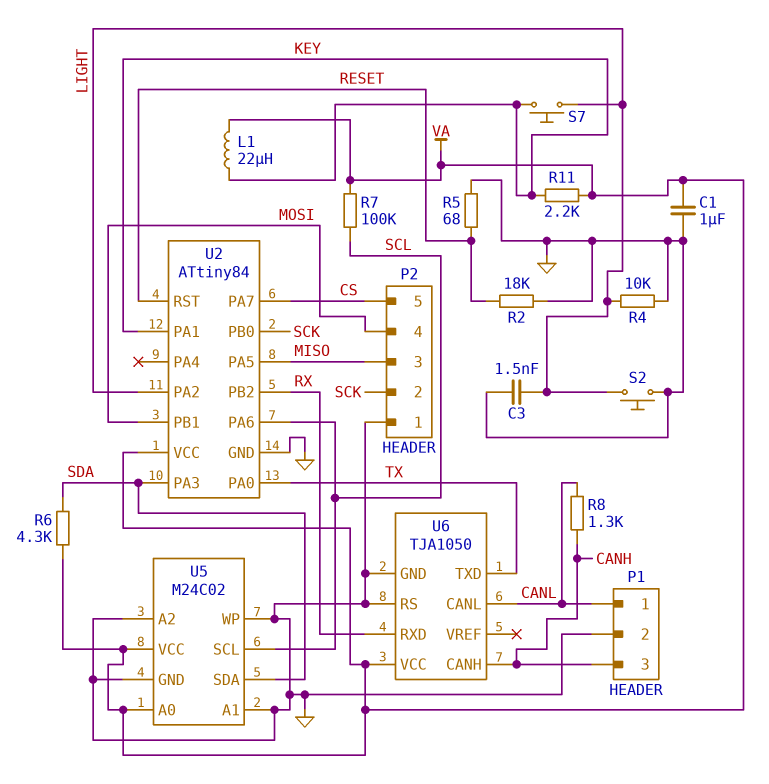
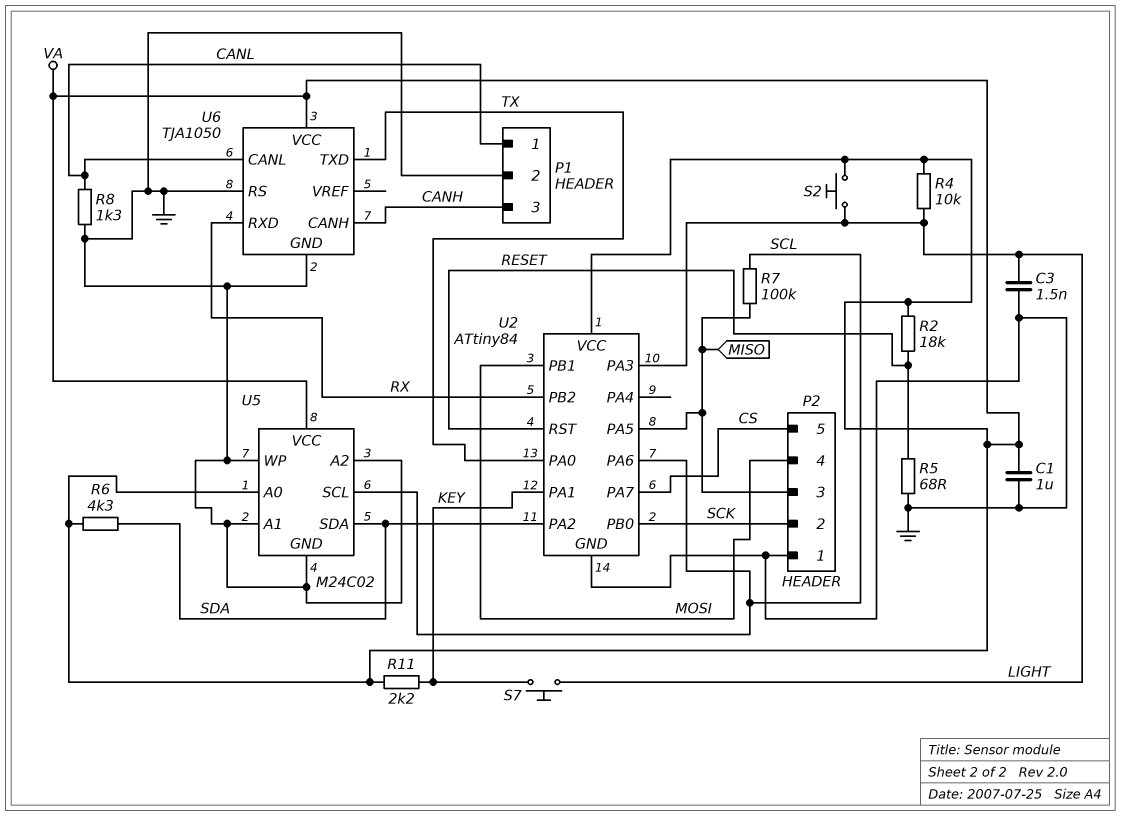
L1: 22uH (KEY, VA) -> none
R2: 18k (GND, RESET) -> 18k (RESET, VA)
R4: 10k (GND, LIGHT) -> 10k (LIGHT, VA)
R7: 100k (SCL, VA) -> 100k (MISO, SCL)
R8: 1.3k (CANH, CANL) -> 1.3k (CANL, GND)
S2: button (GND, LIGHT) -> button (LIGHT, VA)
U2 pin PA2: LIGHT -> SDA
U2 pin PA3: SDA -> LIGHT

